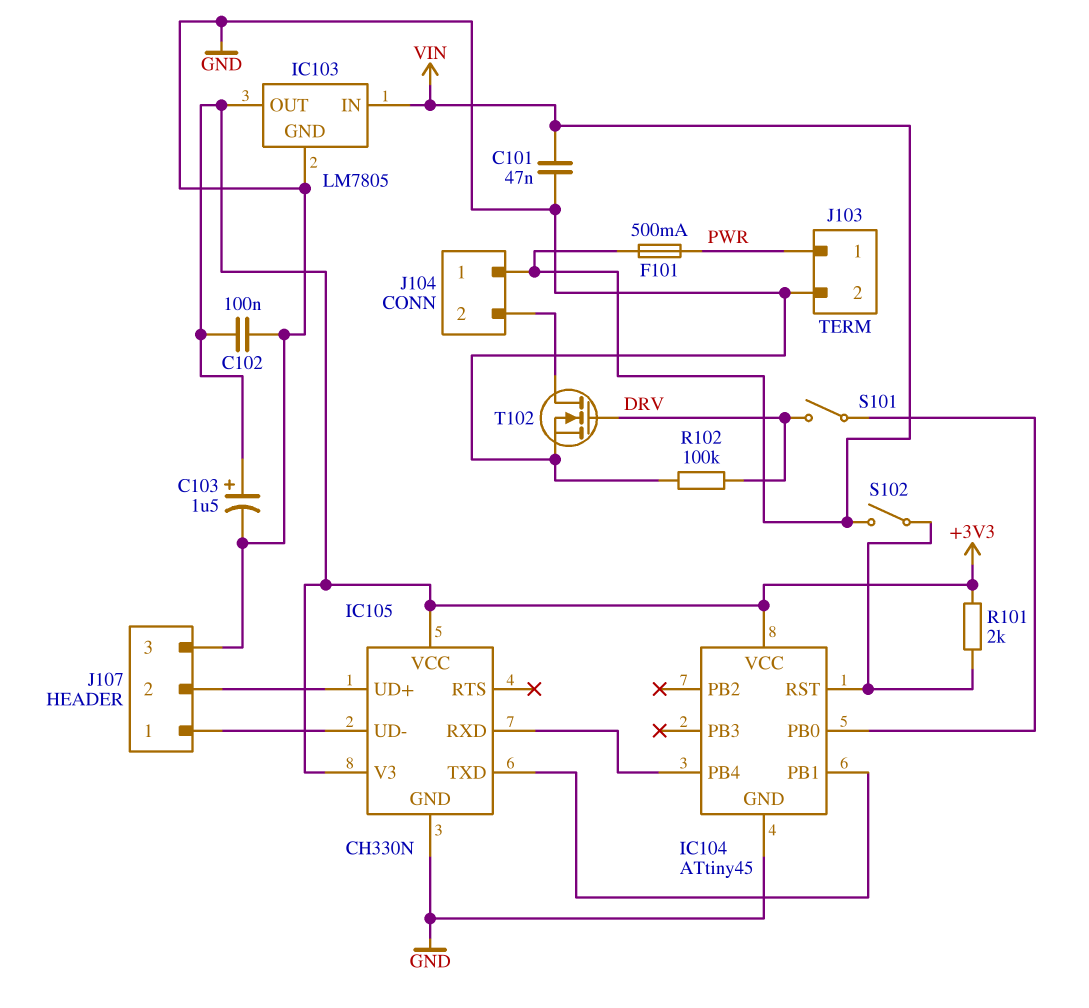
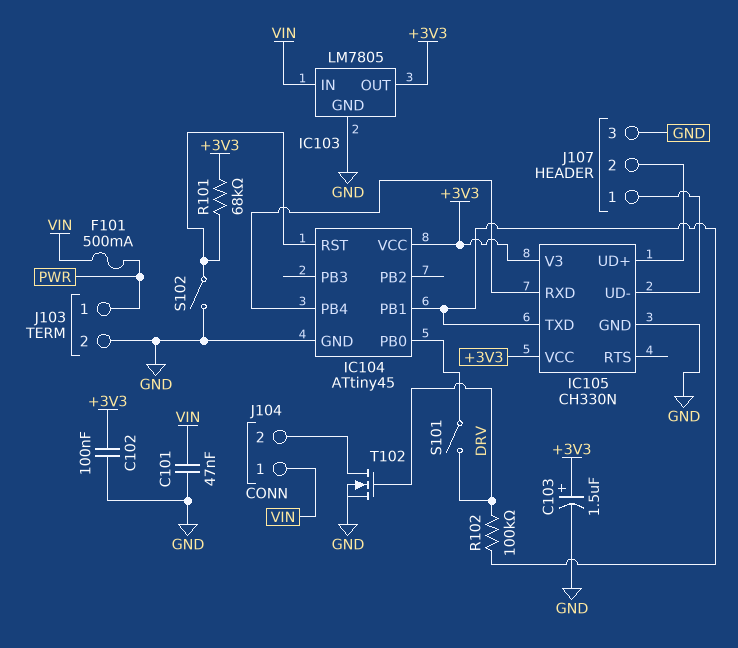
R101: 2k (+3V3, IC104/RST) -> 68k (+3V3, IC104/RST)
R102: 100k (DRV, GND) -> 100k (DRV, IC104/PB1)
S102: switch (IC104/RST, VIN) -> switch (GND, IC104/RST)

